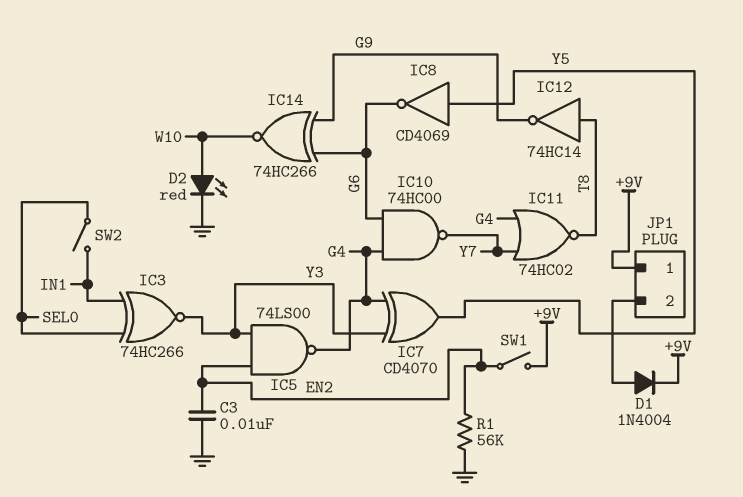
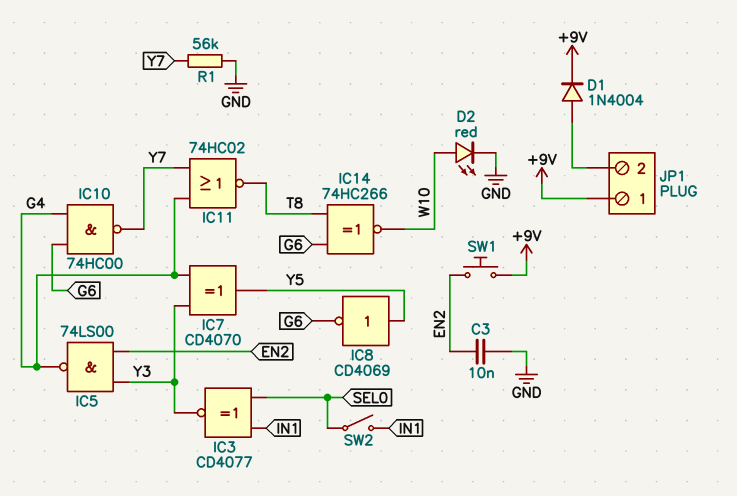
IC3: XNOR 74HC266 (in IN1, in SEL0, out Y3) -> XNOR CD4077 (in IN1, in SEL0, out Y3)
IC12: NOT 74HC14 (in T8, out G9) -> none
IC14: XNOR 74HC266 (in G6, in G9, out W10) -> XNOR 74HC266 (in G6, in T8, out W10)
R1: 56k (EN2, GND) -> 56k (GND, Y7)
SW1: switch (+9V, EN2) -> button (+9V, EN2)

